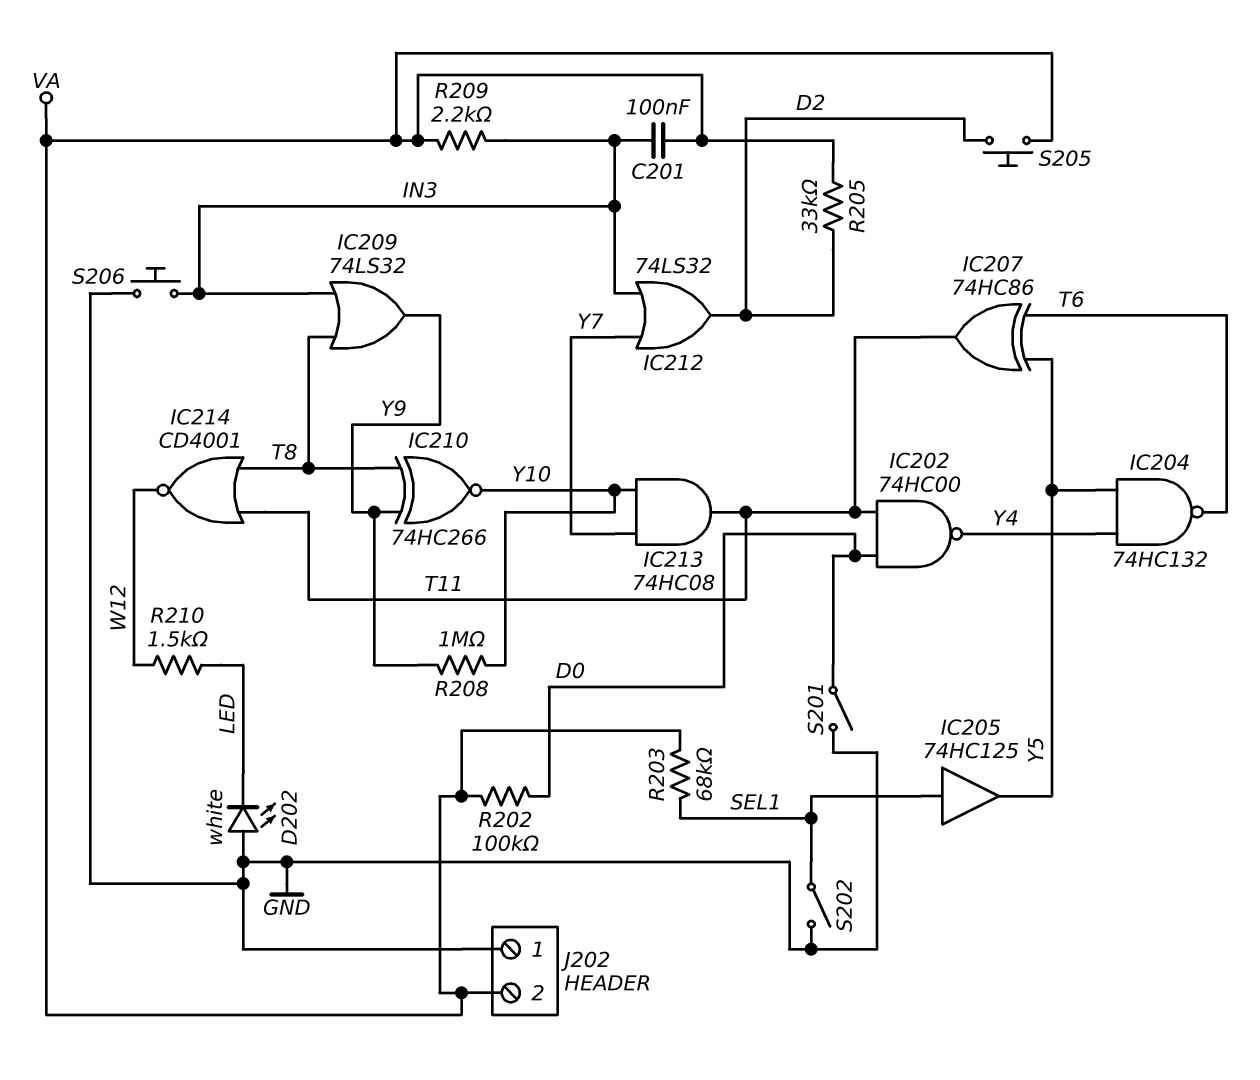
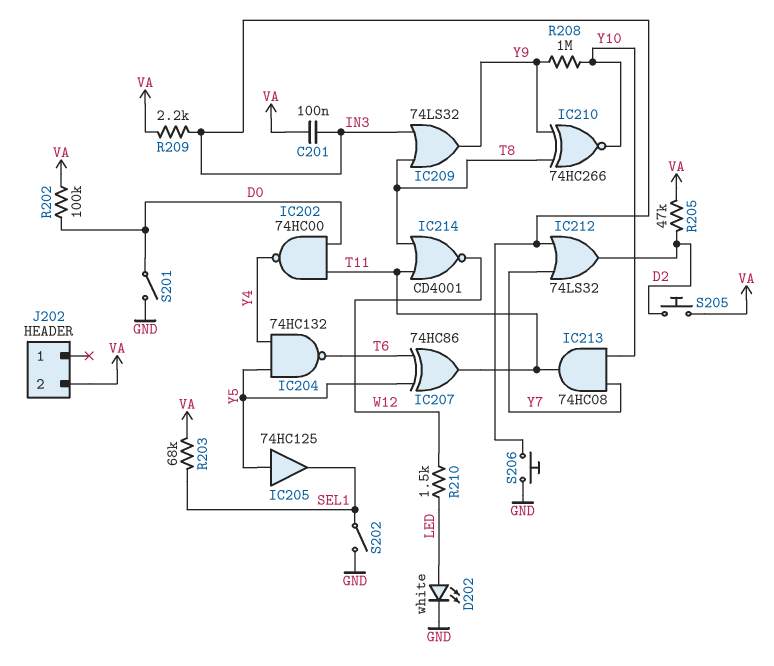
D202: LED white (A GND, K LED) -> LED white (A LED, K GND)
IC205: buffer 74HC125 (in SEL1, out Y5) -> buffer 74HC125 (in Y5, out SEL1)
J202 pin 1: GND -> none
R205: 33k (D2, VA) -> 47k (D2, VA)

